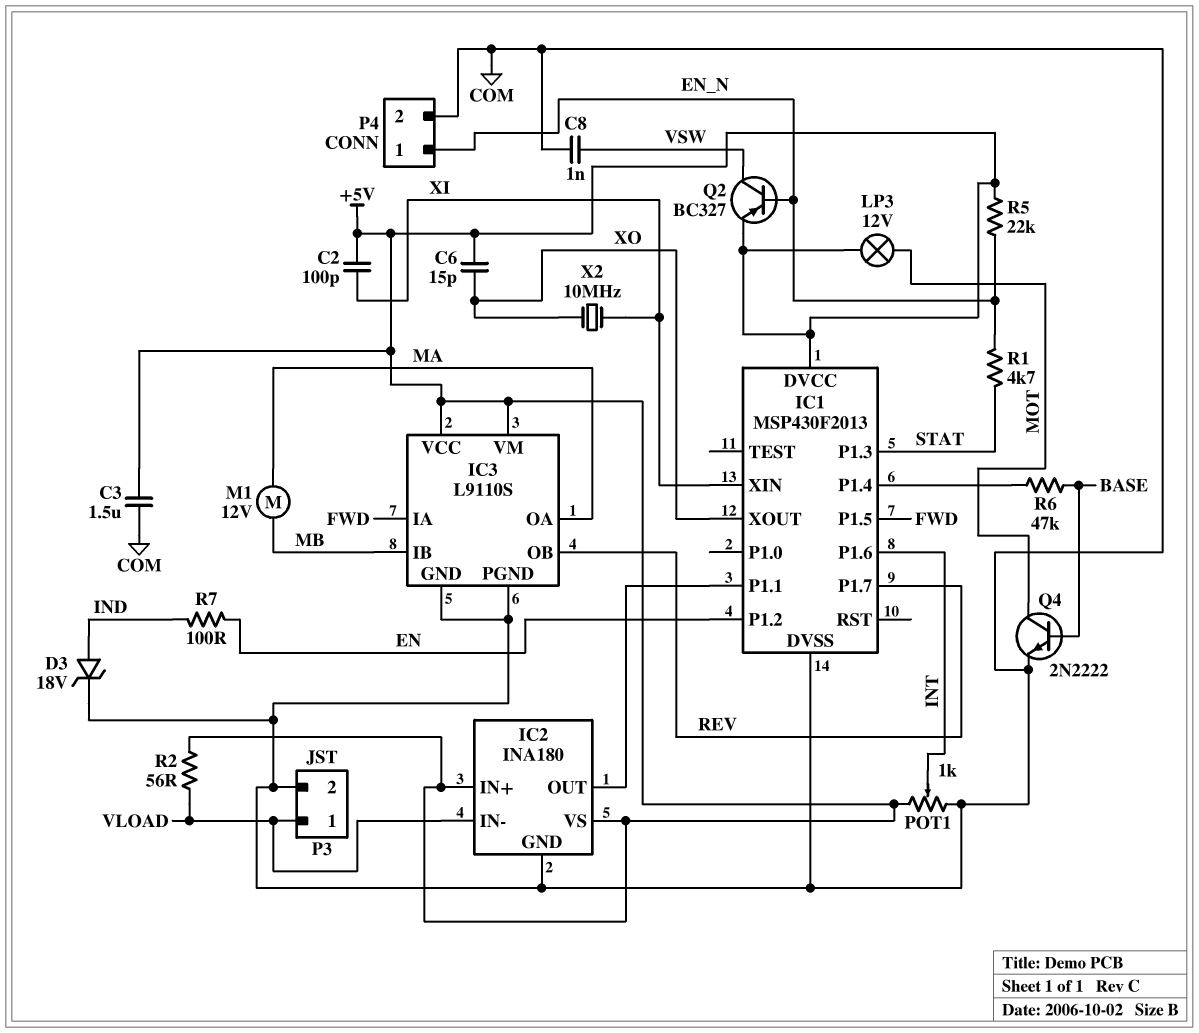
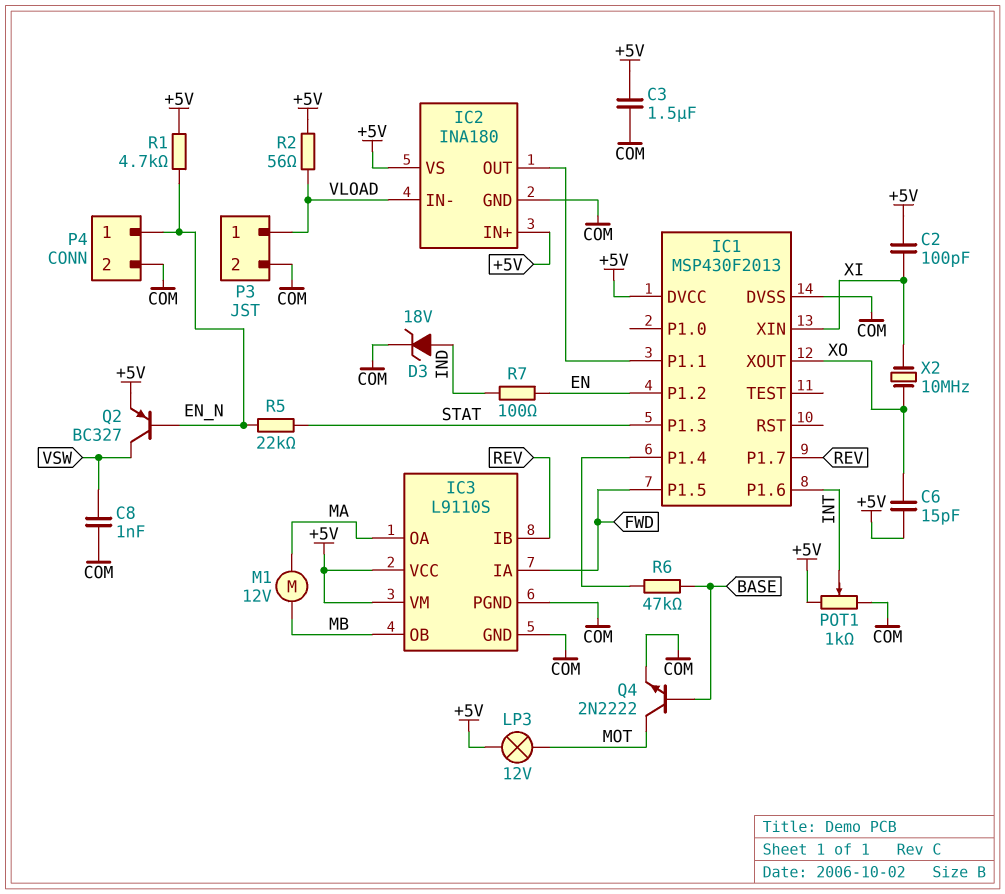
IC3 pin IB: MB -> REV
IC3 pin OB: REV -> MB
R1: 4.7k (EN_N, STAT) -> 4.7k (+5V, EN_N)
R5: 22k (+5V, EN_N) -> 22k (EN_N, STAT)

